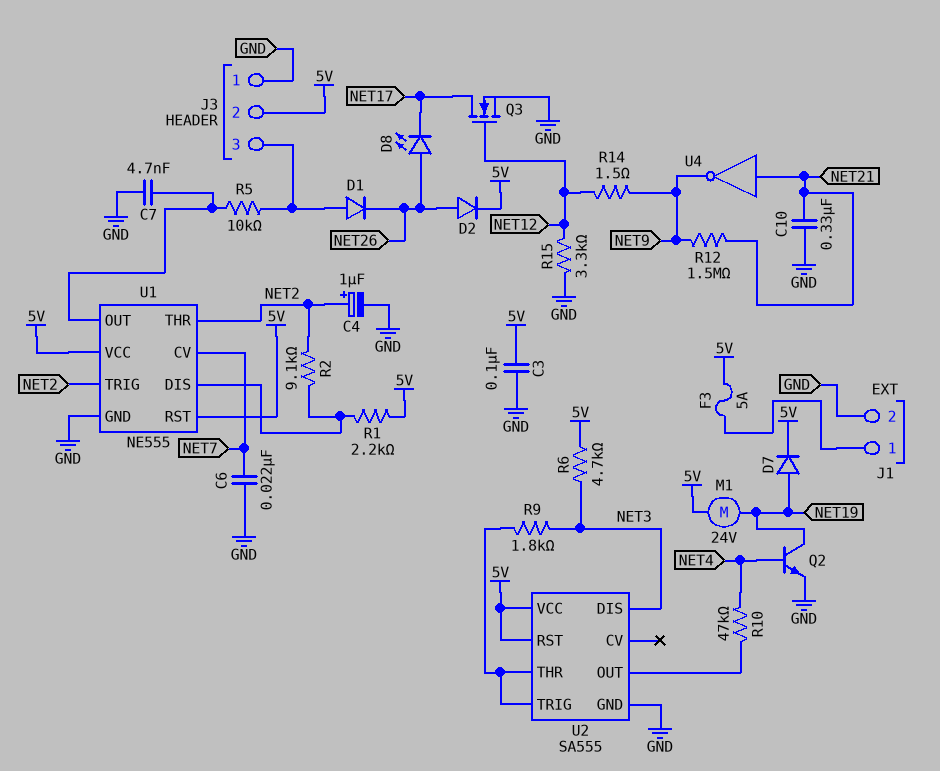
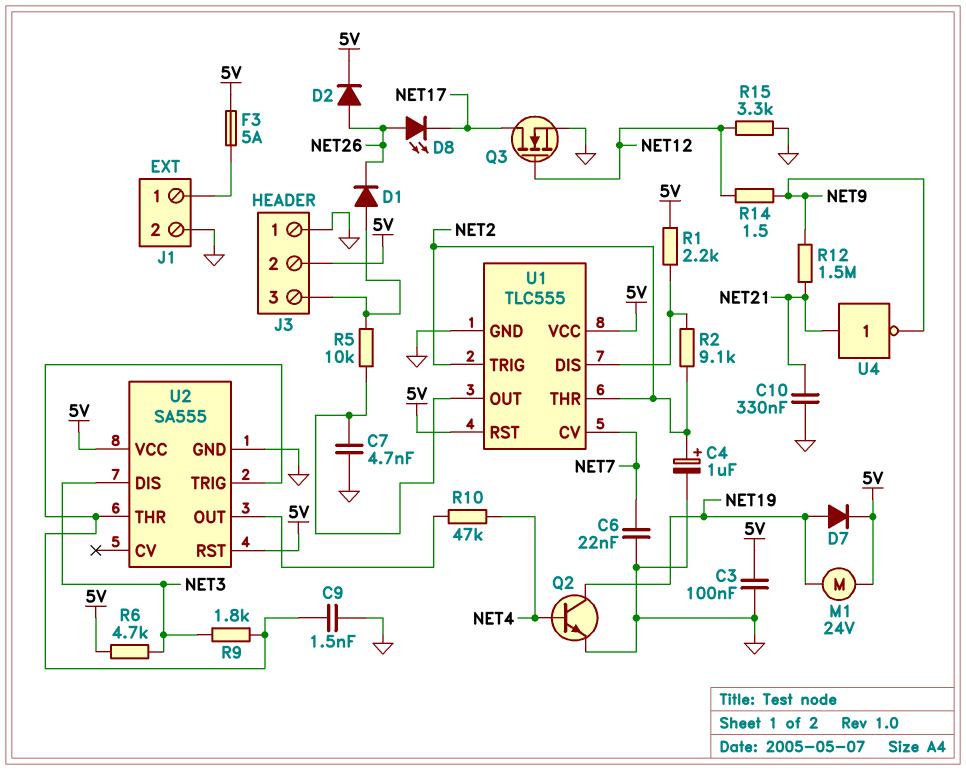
C9: none -> 1.5nF (GND, U2/THR)
U1: NE555 -> TLC555

